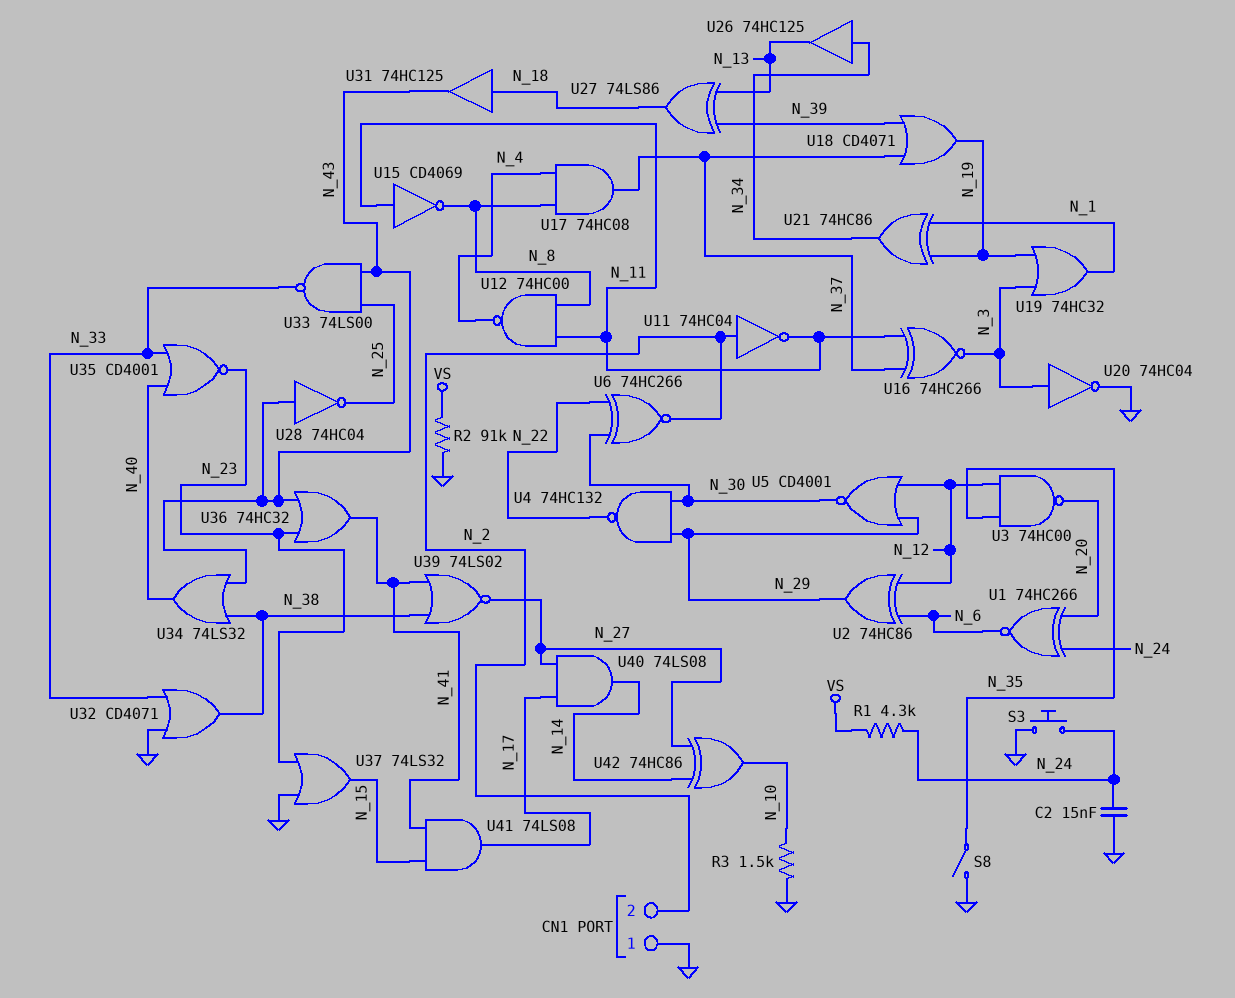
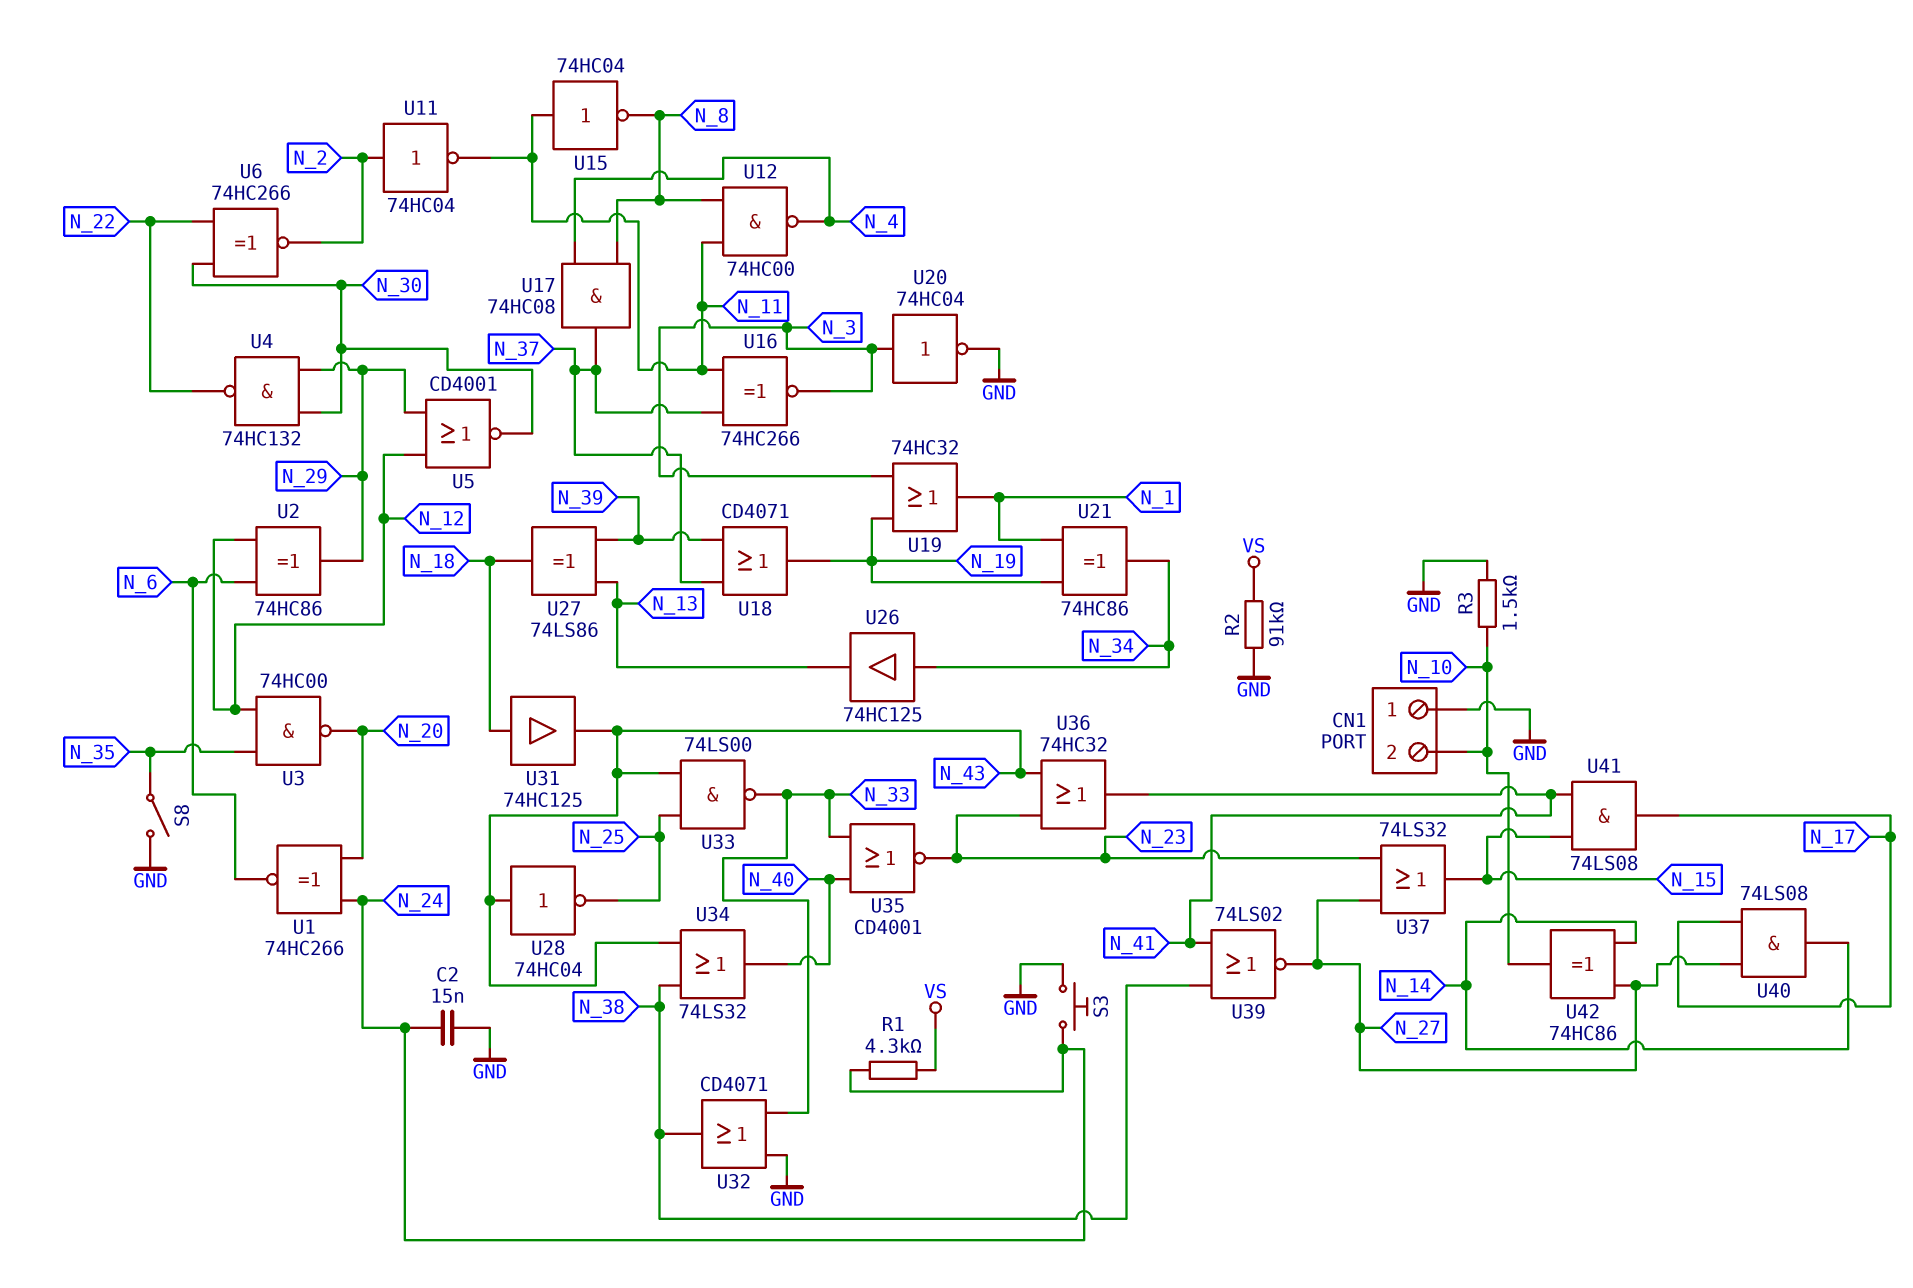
CN1 pin 2: N_2 -> N_10
U15: NOT CD4069 (in N_11, out N_8) -> NOT 74HC04 (in N_11, out N_8)
U37: OR 74LS32 (in GND, in N_23, out N_15) -> OR 74LS32 (in N_23, in N_27, out N_15)

